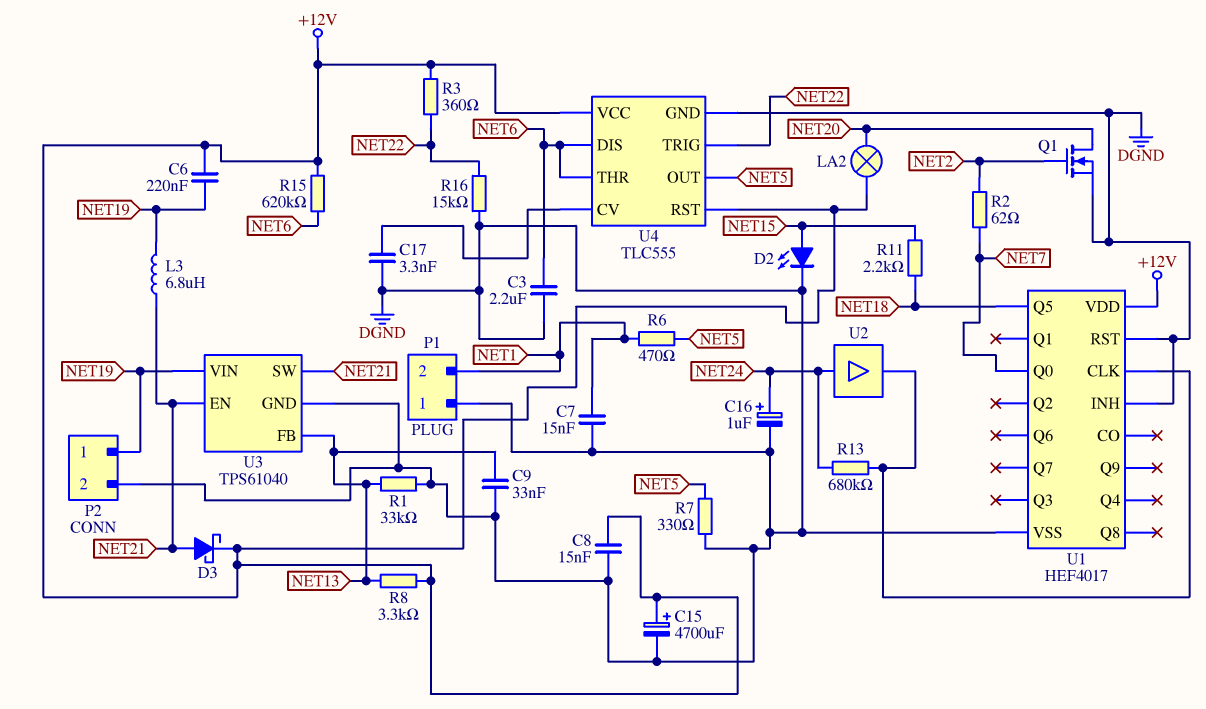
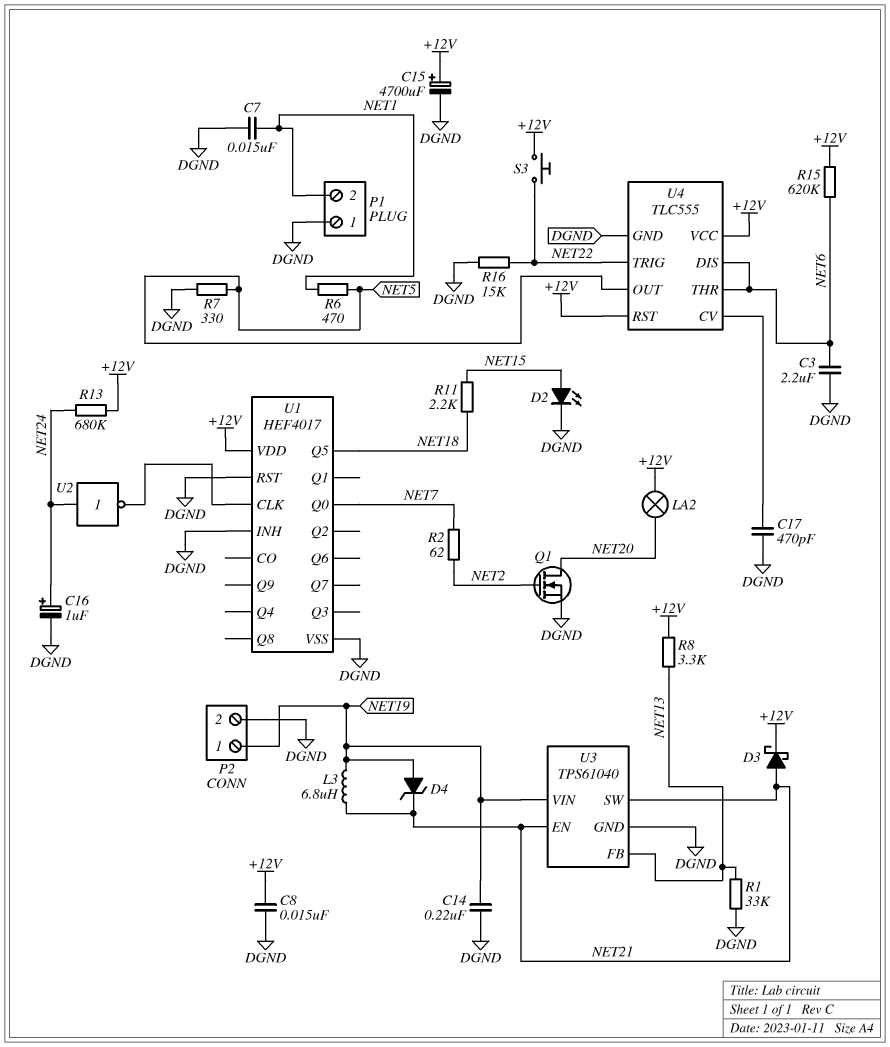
C6: 220nF (+12V, NET19) -> none
C9: 33nF (DGND, NET13) -> none
C14: none -> 220nF (DGND, NET19)
C17: 3.3nF (DGND, U4/CV) -> 470pF (DGND, U4/CV)
D4: none -> zener (A NET19, K NET21)
R3: 360 (+12V, NET22) -> none
R13: 680k (NET24, U1/CLK) -> 680k (+12V, NET24)
S3: none -> button (+12V, NET22)
U2: buffer (in NET24, out U1/CLK) -> NOT (in NET24, out U1/CLK)

